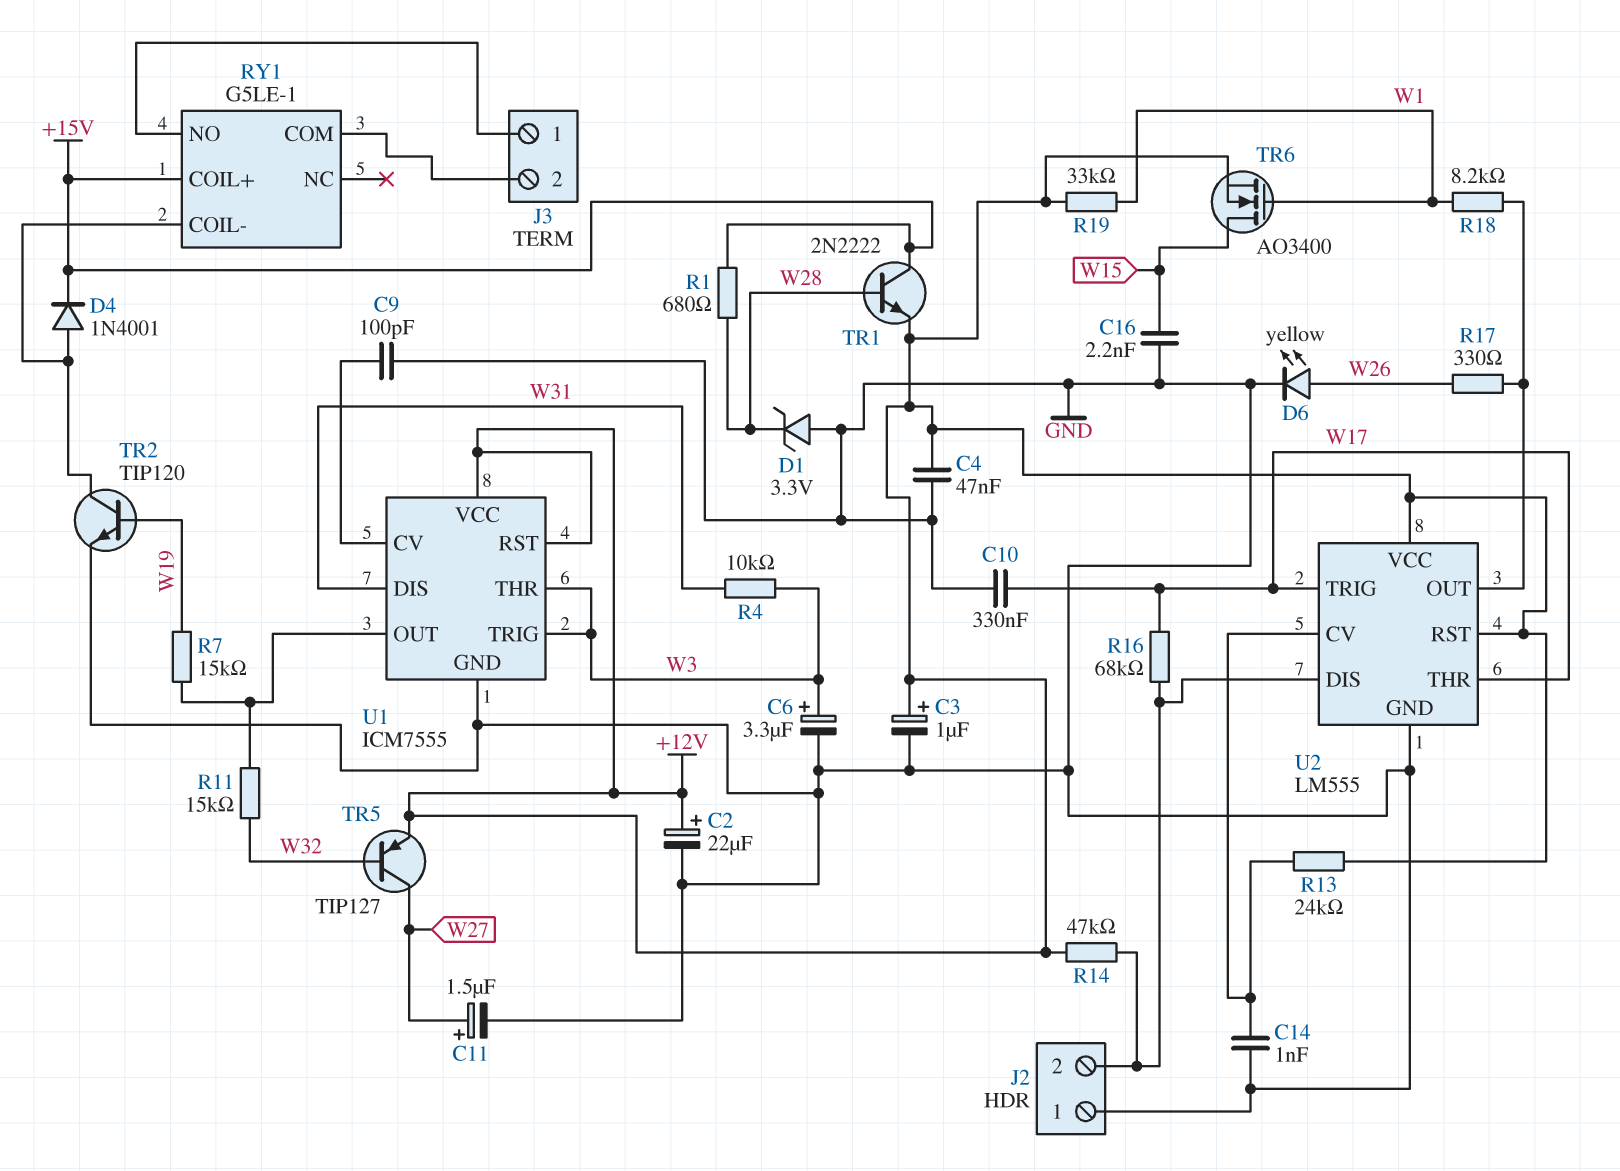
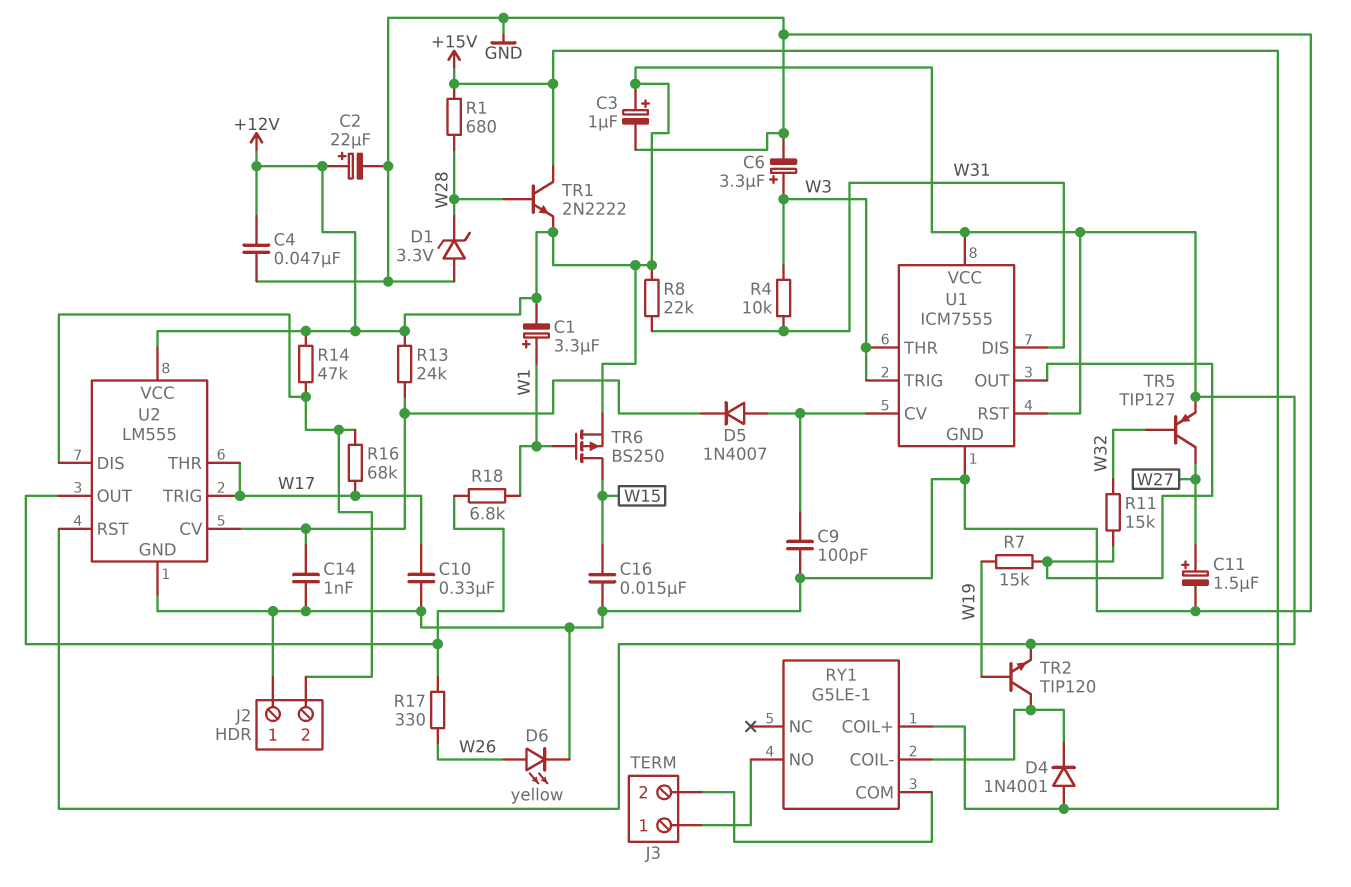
C1: none -> 3.3uF (plus W1, minus +12V)
C16: 2.2nF (GND, W15) -> 15nF (GND, W15)
D4: diode 1N4001 (A RY1/COIL-, K +15V) -> diode 1N4001 (A +15V, K RY1/COIL-)
D5: none -> diode 1N4007 (A U1/CV, K U2/CV)
R8: none -> 22k (+12V, W31)
R18: 8.2k (U2/OUT, W1) -> 6.8k (U2/OUT, W1)
R19: 33k (+12V, W1) -> none
TR2: NPN TIP120 (B W19, C RY1/COIL-, E GND) -> NPN TIP120 (B W19, C RY1/COIL-, E +12V)
TR6: NMOS AO3400 (G W1, D W15, S +12V) -> PMOS BS250 (G W1, D W15, S +12V)

